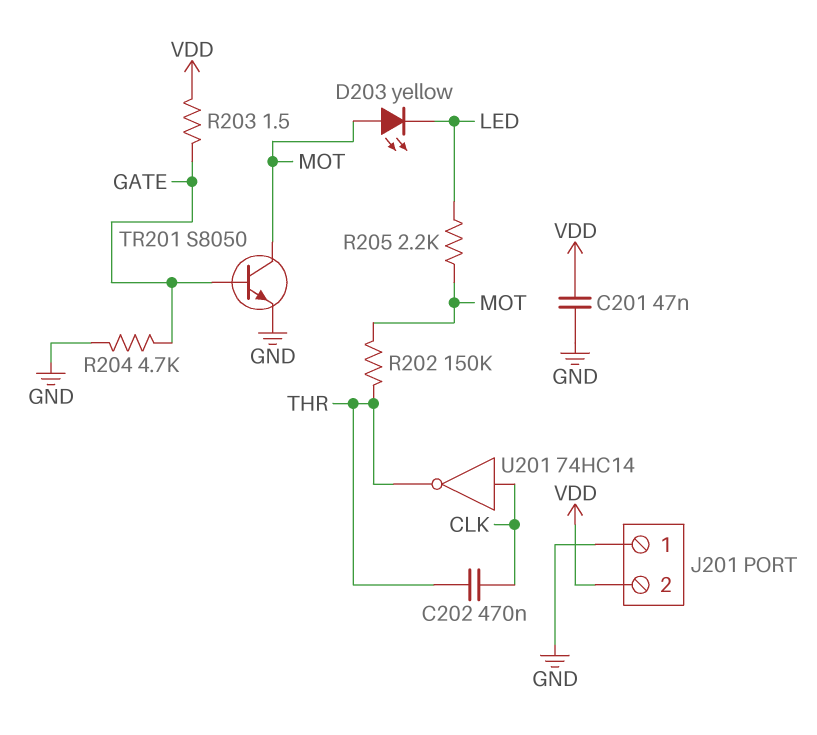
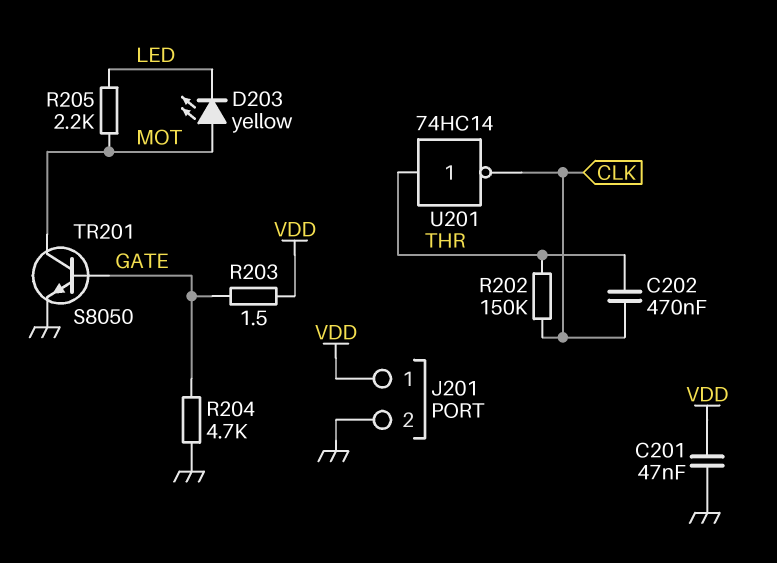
J201 pin 1: GND -> VDD
J201 pin 2: VDD -> GND
R202: 150k (MOT, THR) -> 150k (CLK, THR)
U201: NOT 74HC14 (in CLK, out THR) -> NOT 74HC14 (in THR, out CLK)

